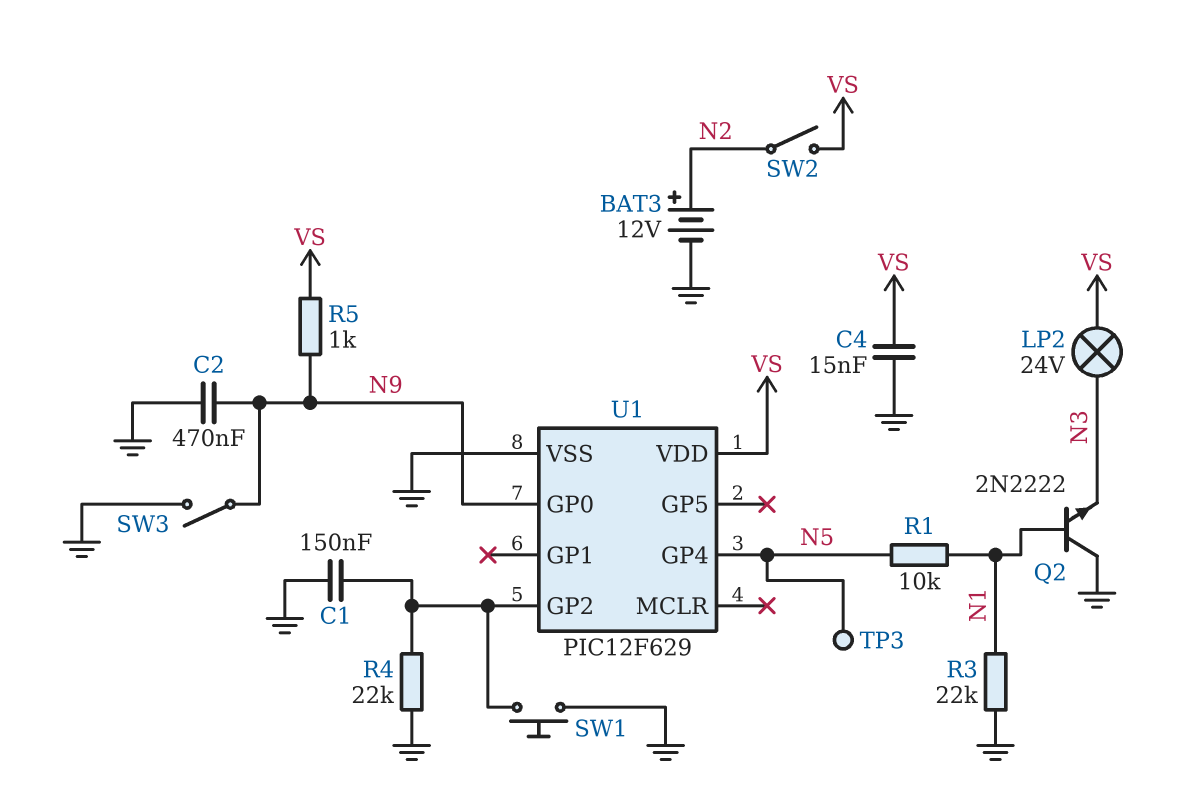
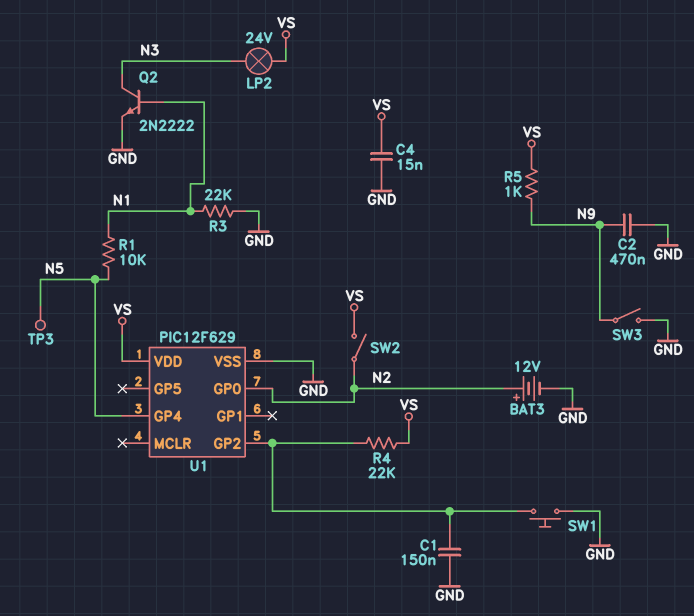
Q2: NPN 2N2222 (B N1, C GND, E N3) -> NPN 2N2222 (B N1, C N3, E GND)
R4: 22k (GND, U1/GP2) -> 22k (U1/GP2, VS)
U1 pin GP0: N9 -> N2

